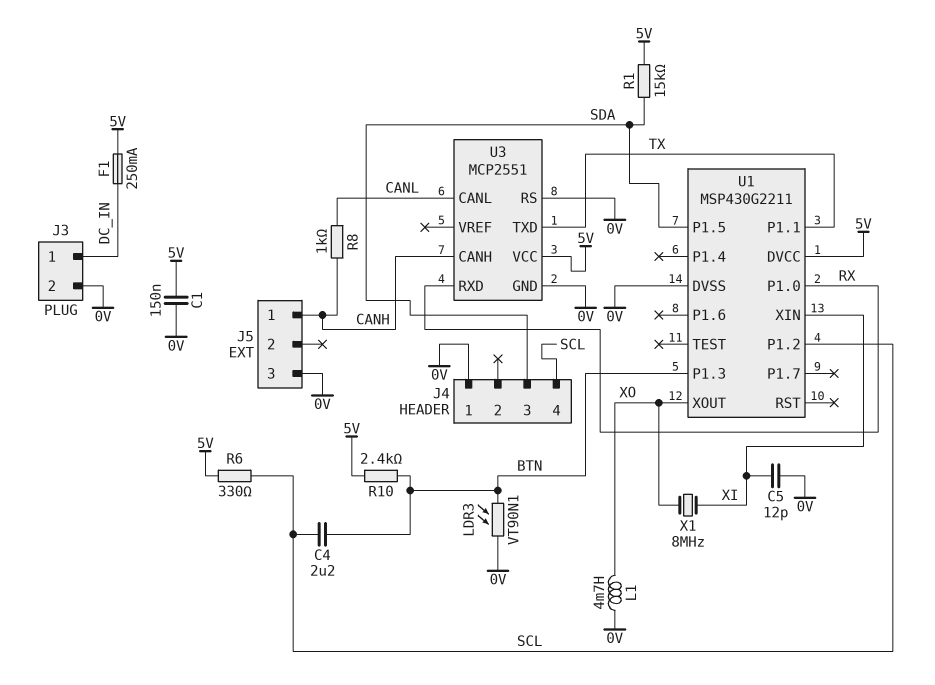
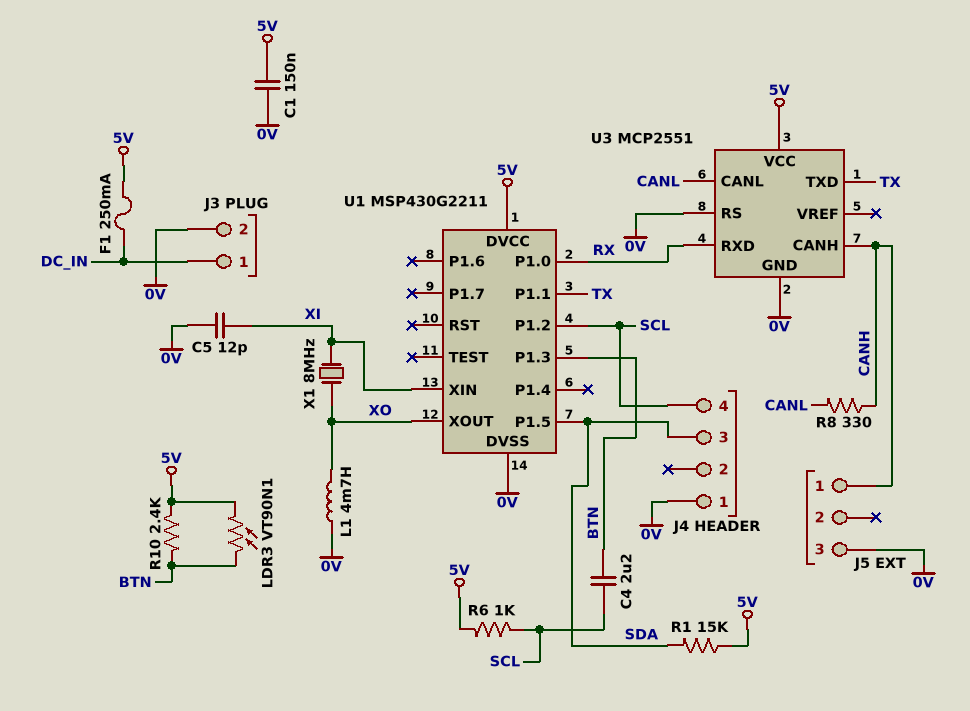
LDR3: VT90N1 (0V, BTN) -> VT90N1 (5V, BTN)
R6: 330 (5V, SCL) -> 1k (5V, SCL)
R8: 1k (CANH, CANL) -> 330 (CANH, CANL)

